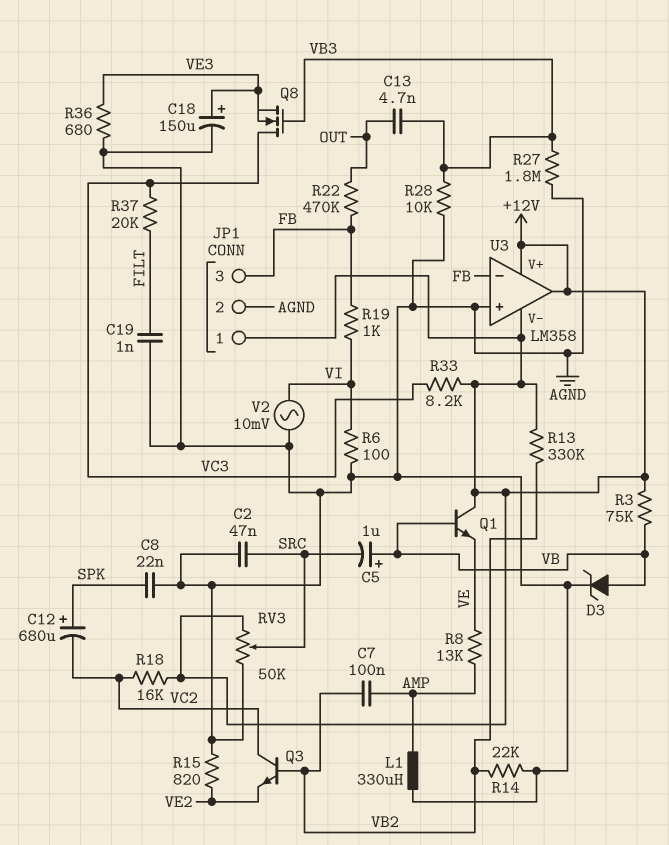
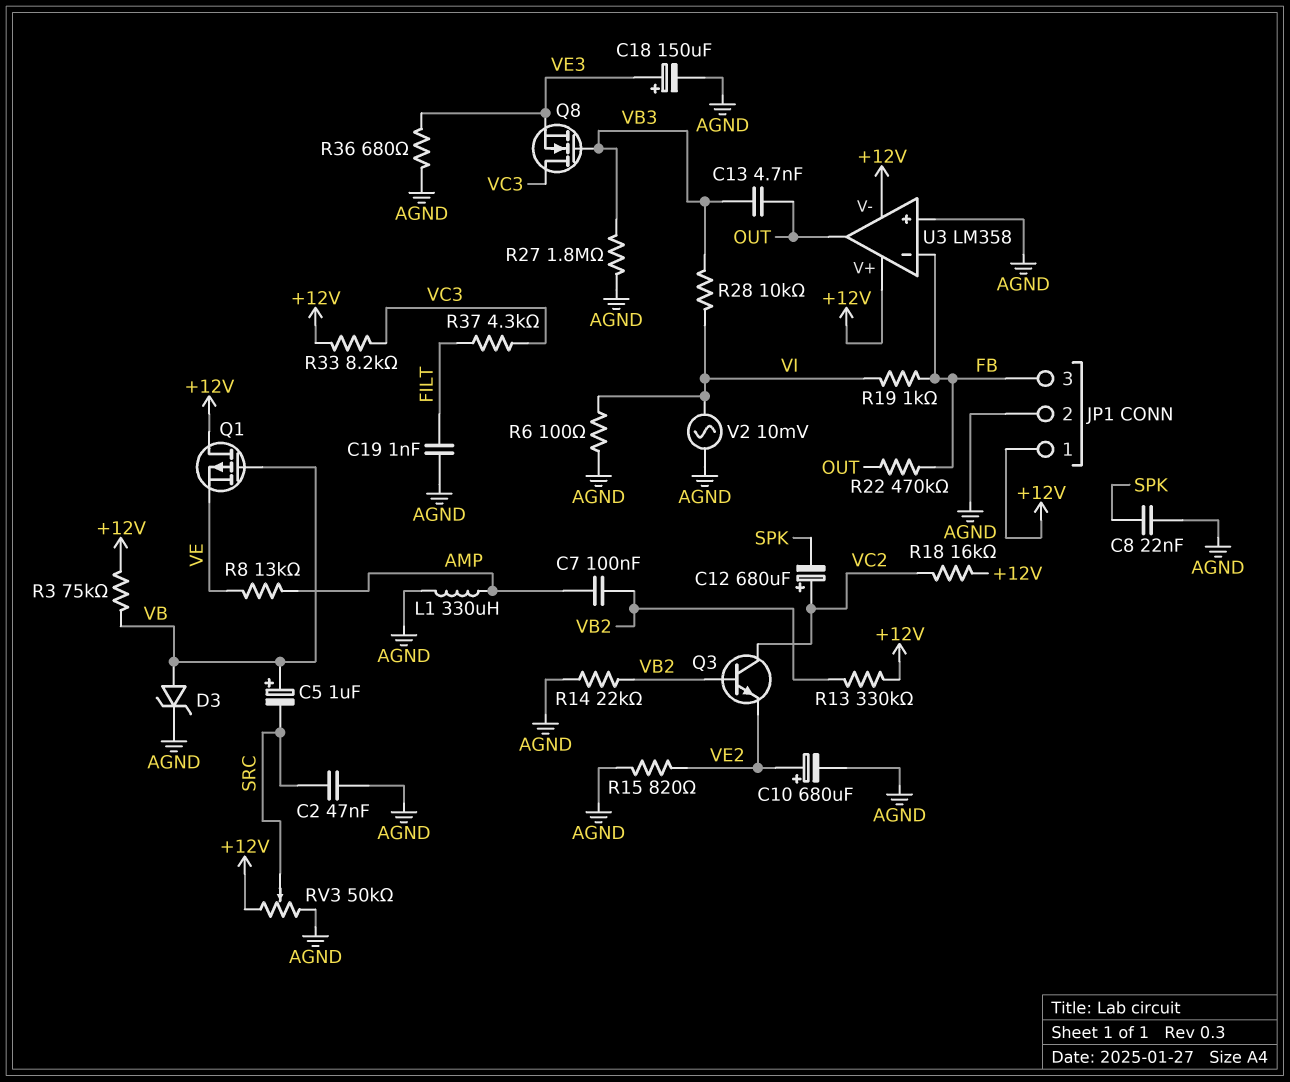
C10: none -> 680uF (plus VE2, minus AGND)
C12: 680uF (plus SPK, minus VC2) -> 680uF (plus VC2, minus SPK)
Q1: NPN (B VB, C +12V, E VE) -> PMOS (G VB, D +12V, S VE)
R28: 10k (AGND, VB3) -> 10k (VB3, VI)
R37: 20k (FILT, VC3) -> 4.3k (FILT, VC3)
U3 pin out: +12V -> OUT

